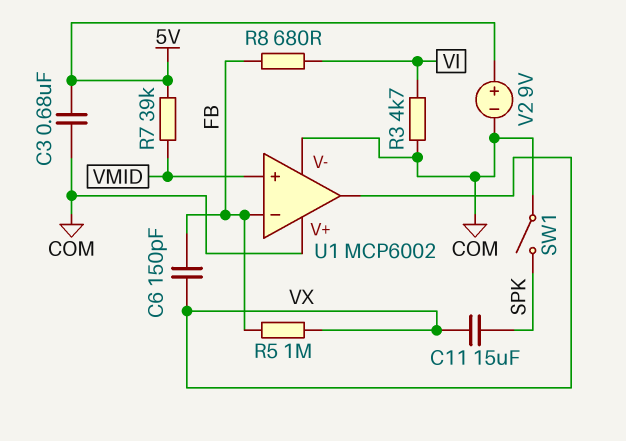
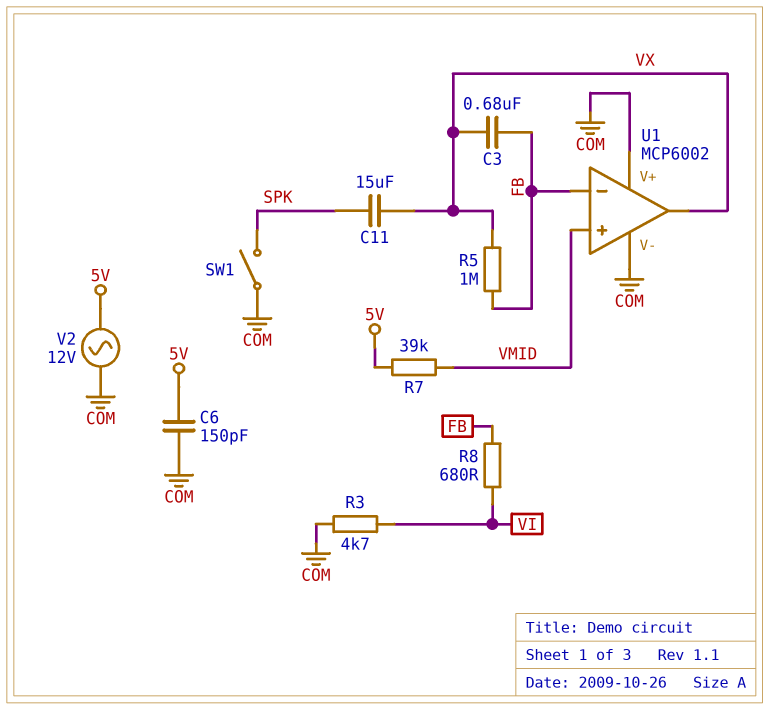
C3: 680nF (5V, COM) -> 680nF (FB, VX)
C6: 150pF (FB, VX) -> 150pF (5V, COM)
V2: 9V (plus 5V, minus COM) -> AC 12V (5V, COM)

